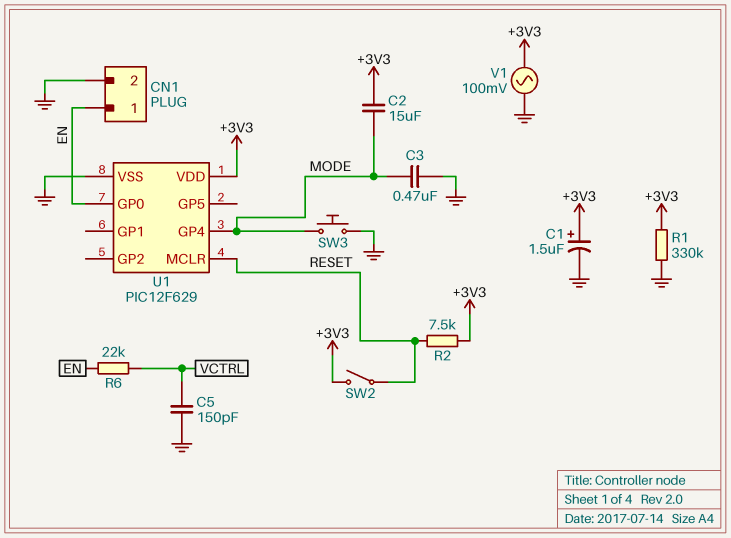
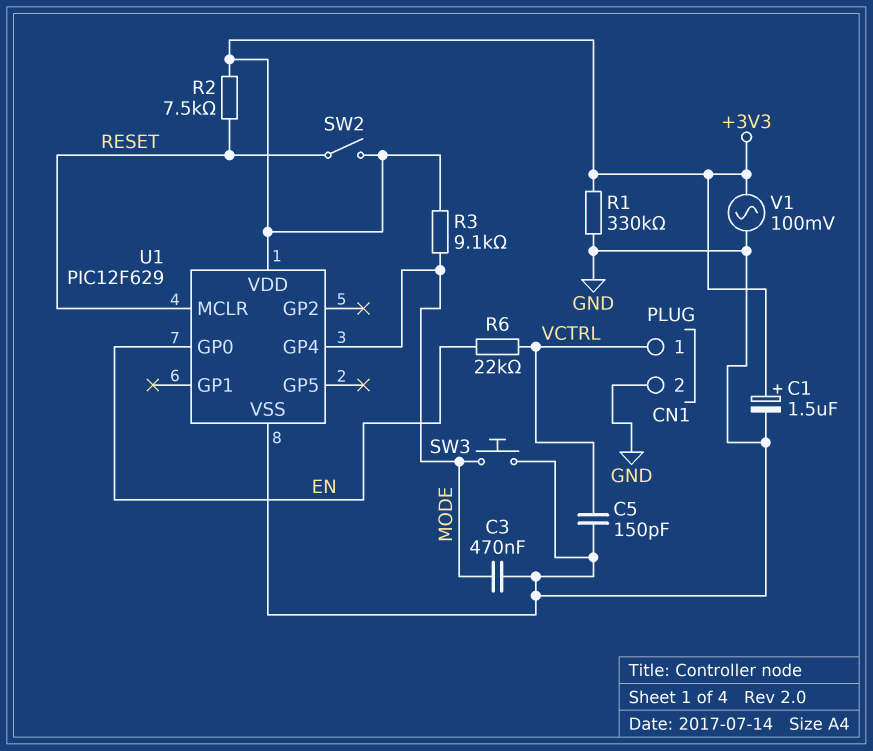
C2: 15uF (+3V3, MODE) -> none
CN1 pin 1: EN -> VCTRL
R3: none -> 9.1k (+3V3, MODE)

